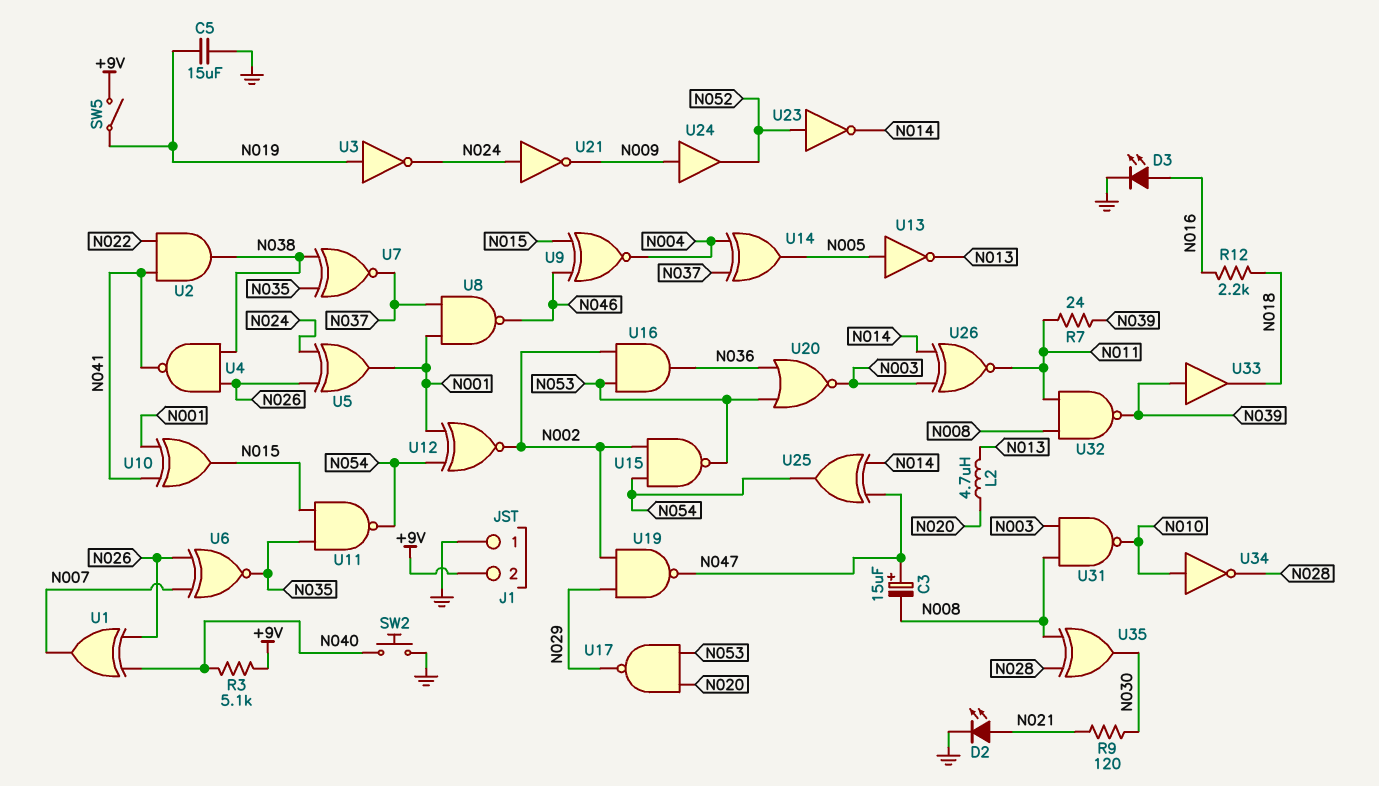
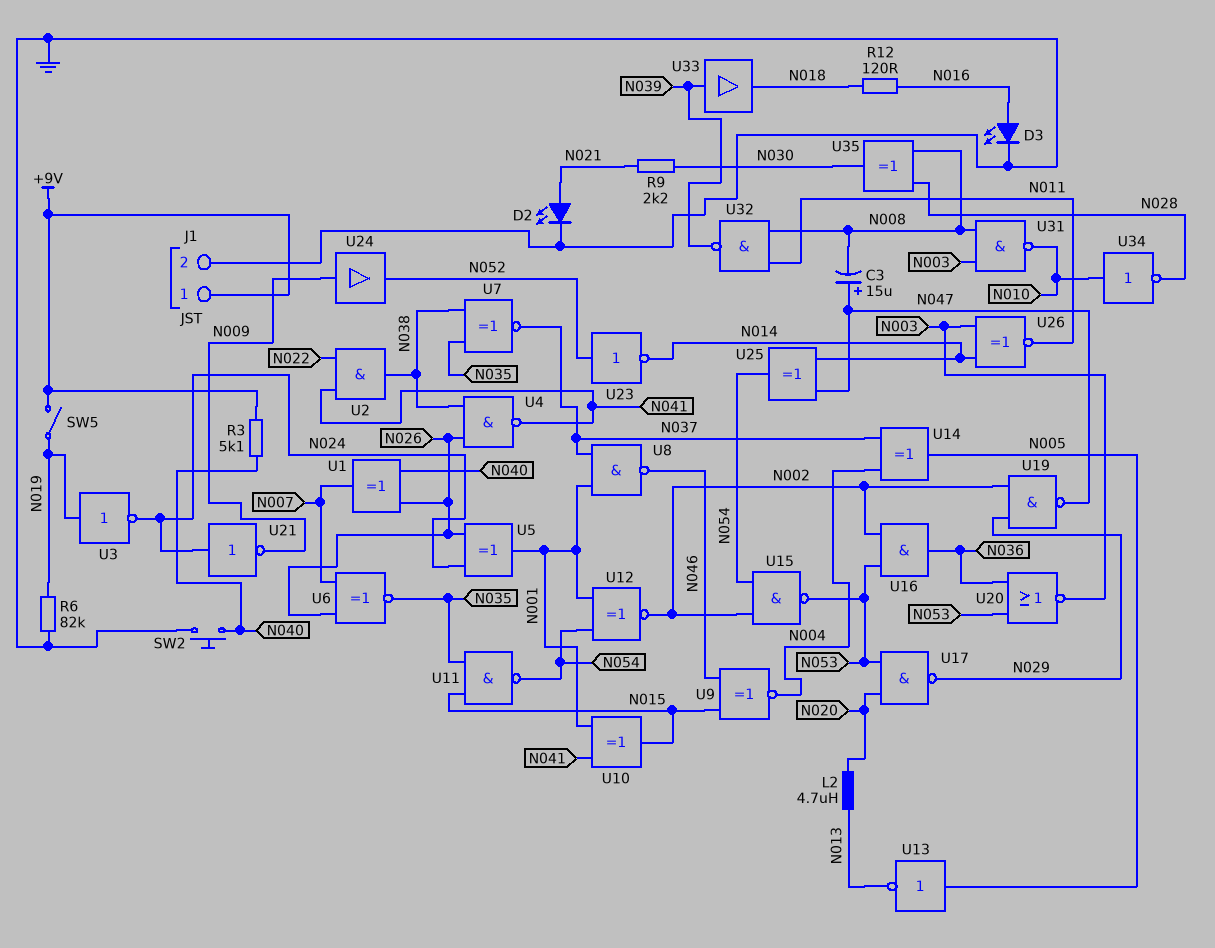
C5: 15uF (GND, N019) -> none
J1 pin 1: GND -> +9V
J1 pin 2: +9V -> GND
R6: none -> 82k (GND, N019)
R7: 24 (N011, N039) -> none
R9: 120 (N021, N030) -> 2.2k (N021, N030)
R12: 2.2k (N016, N018) -> 120 (N016, N018)

